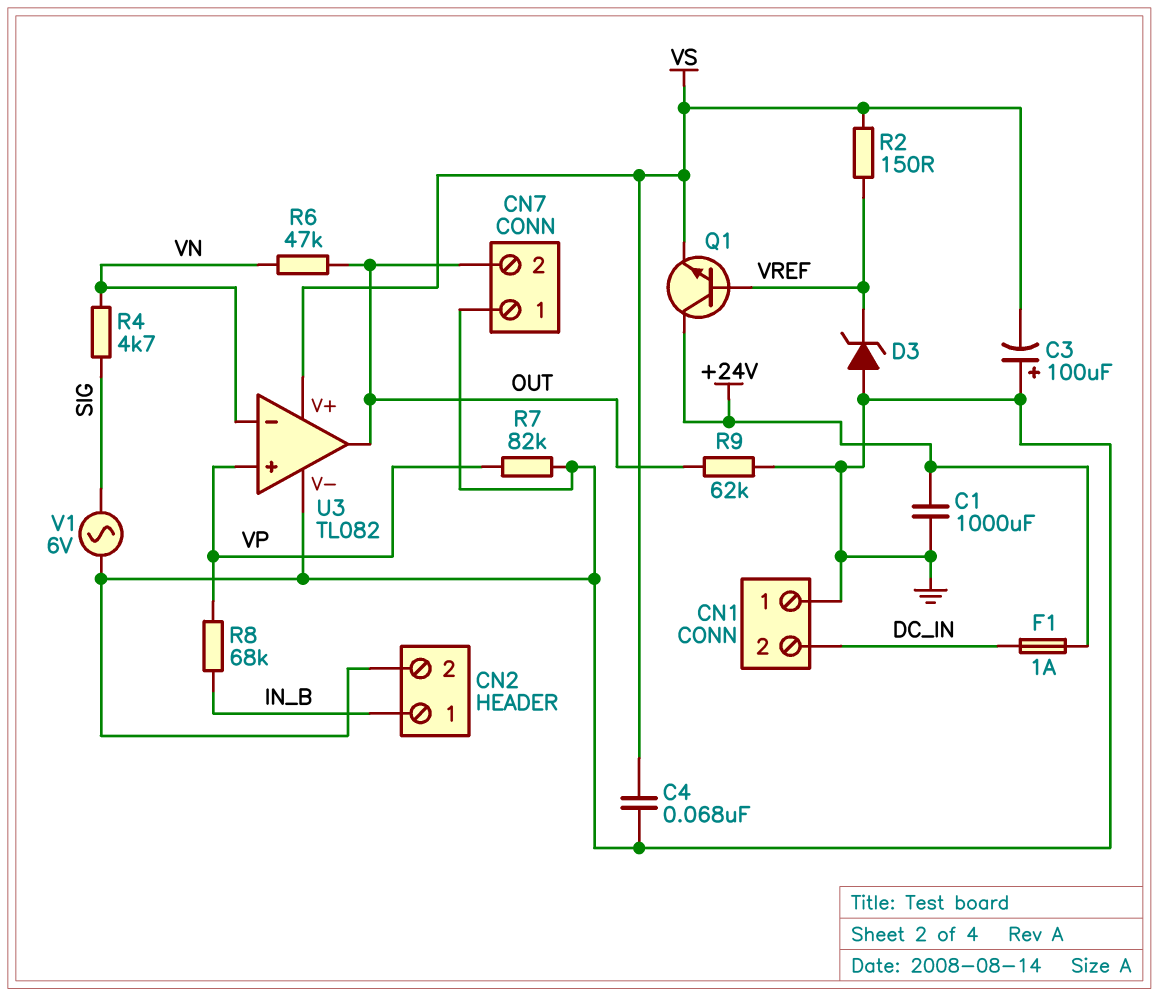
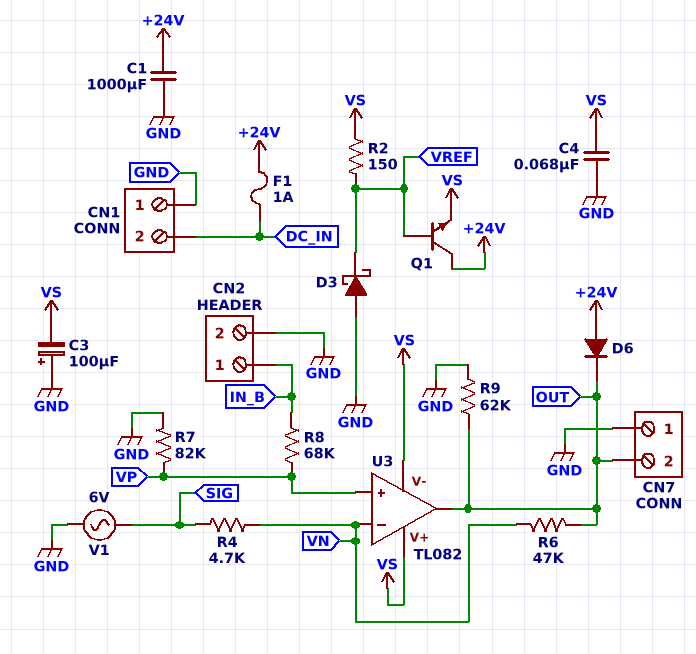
D3: zener (A GND, K VREF) -> schottky (A GND, K VREF)
D6: none -> diode (A +24V, K OUT)
U3 pin V-: GND -> VS

